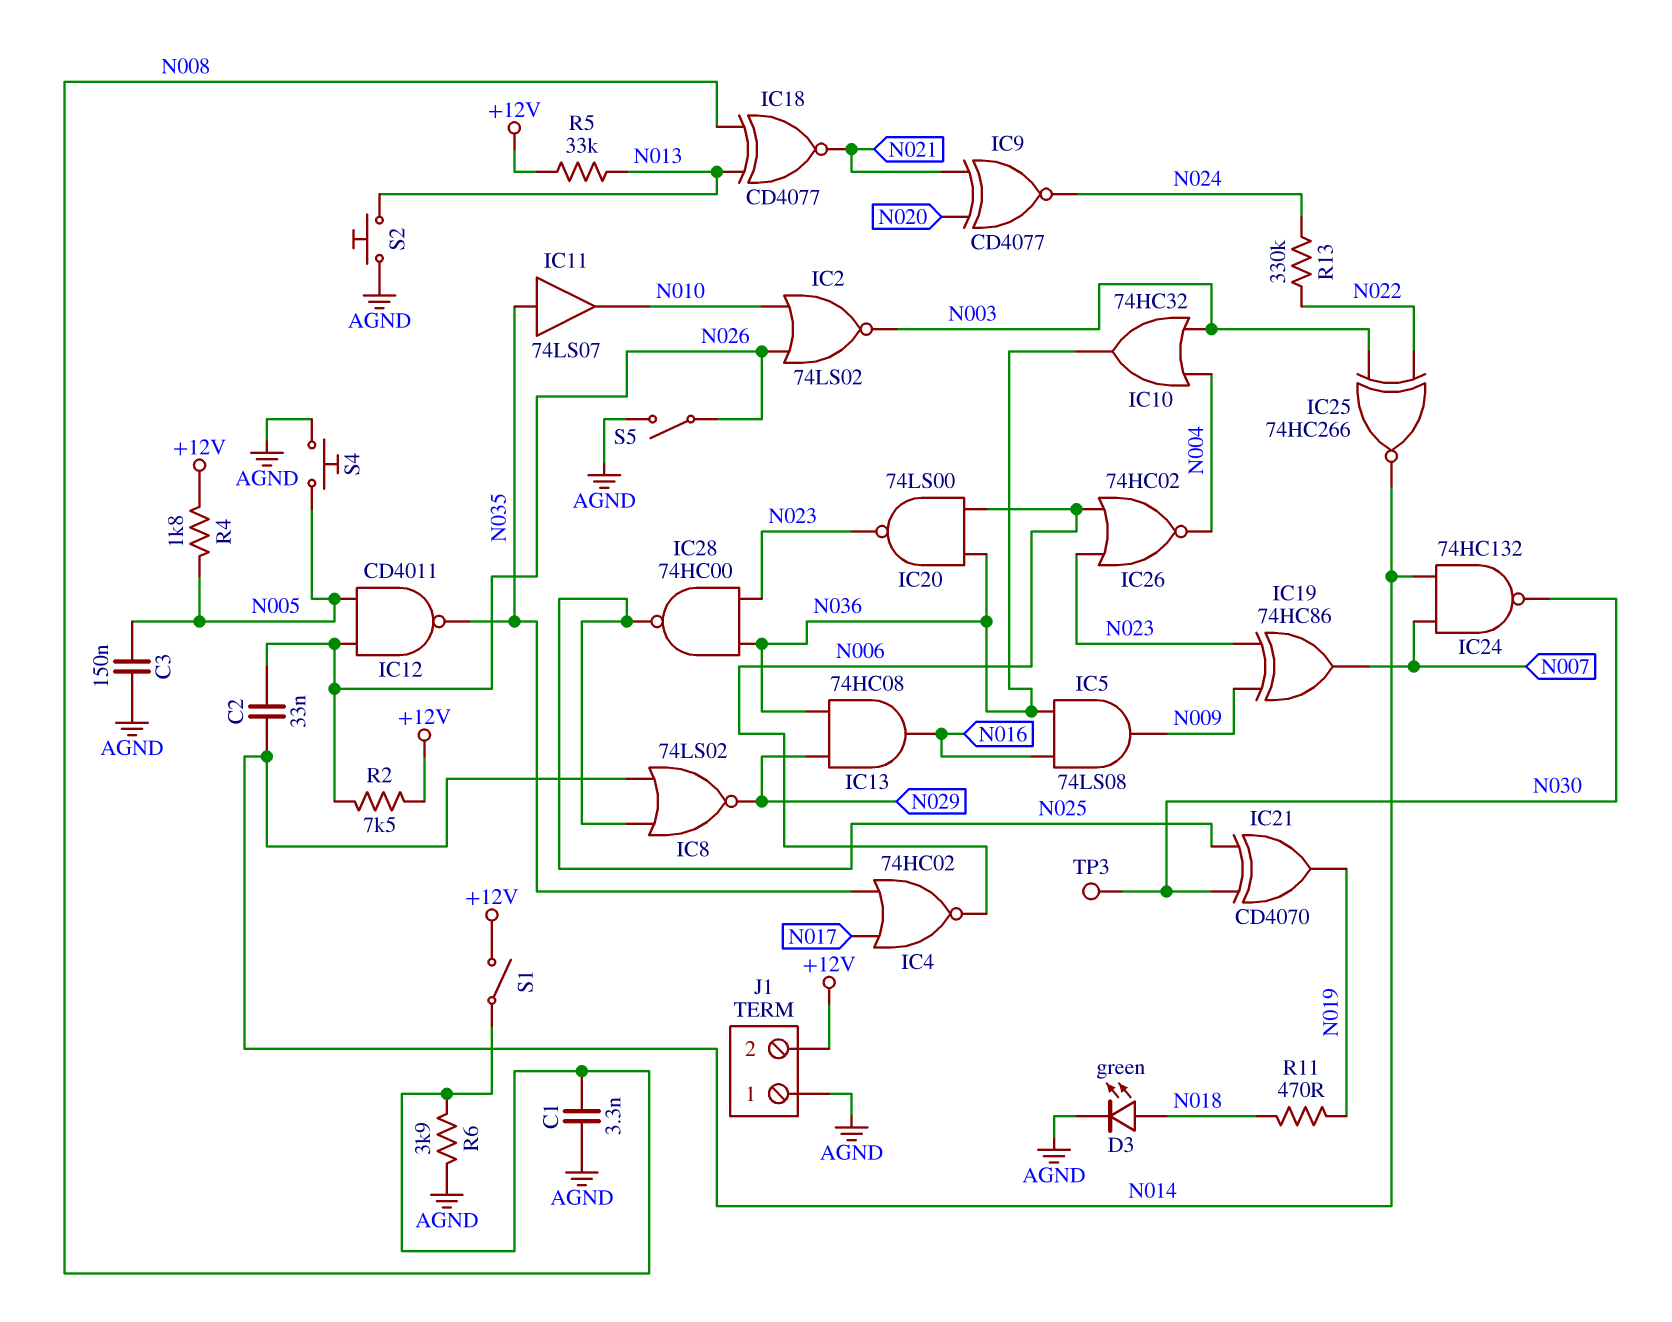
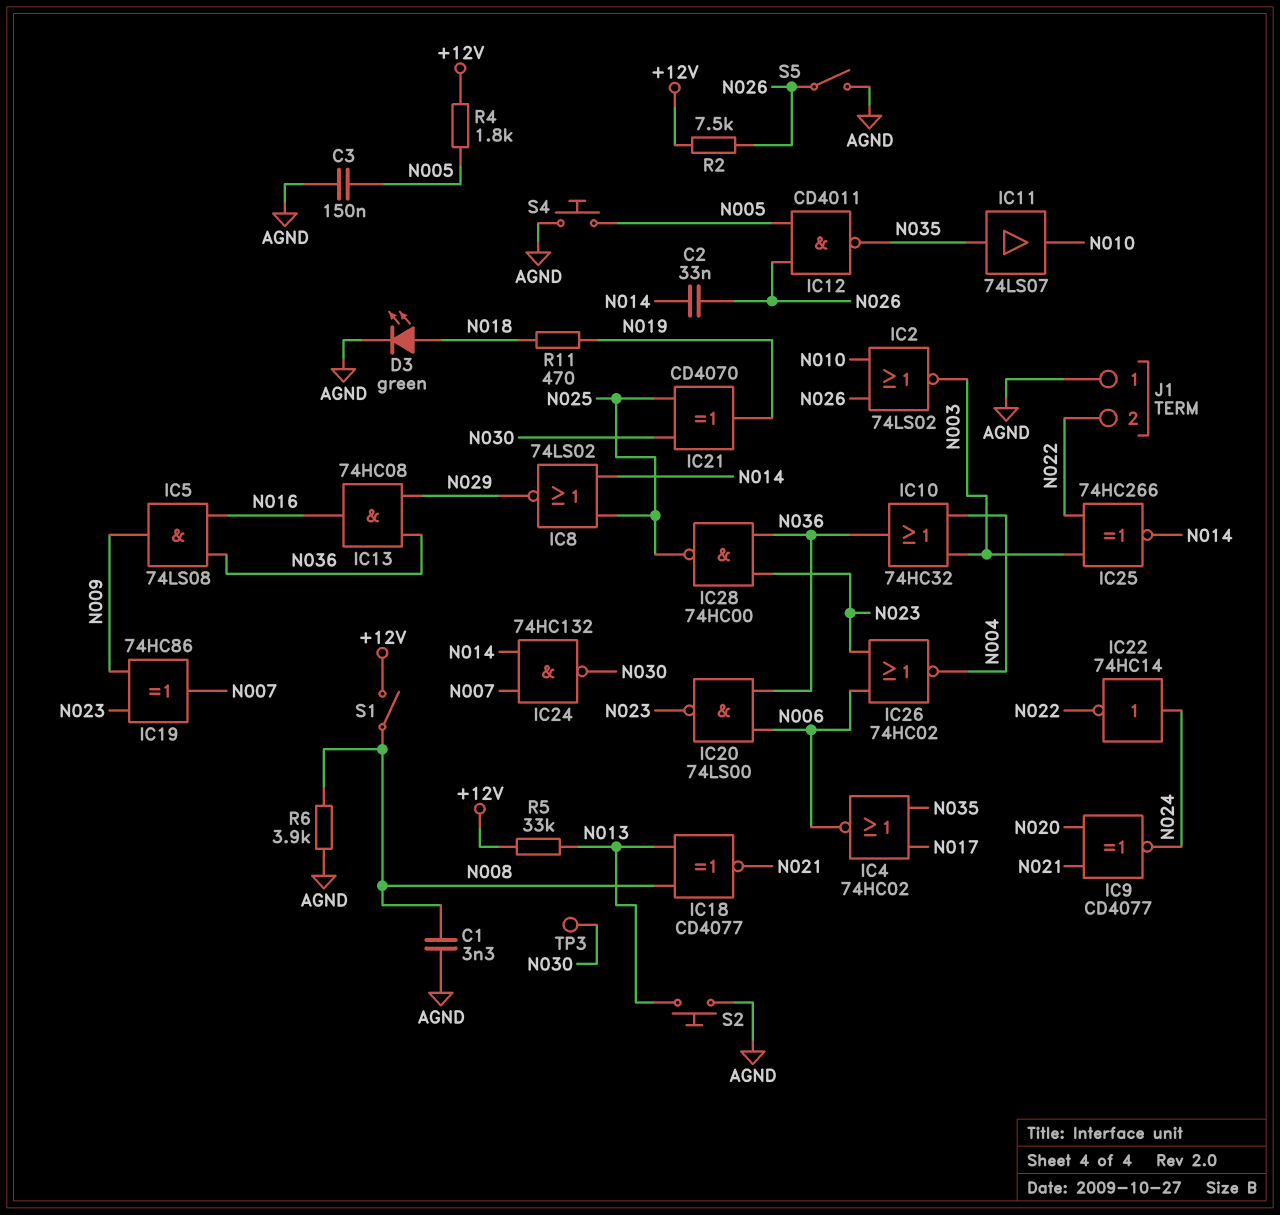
IC22: none -> NOT 74HC14 (in N024, out N022)
J1 pin 2: +12V -> N022
R13: 330k (N022, N024) -> none

